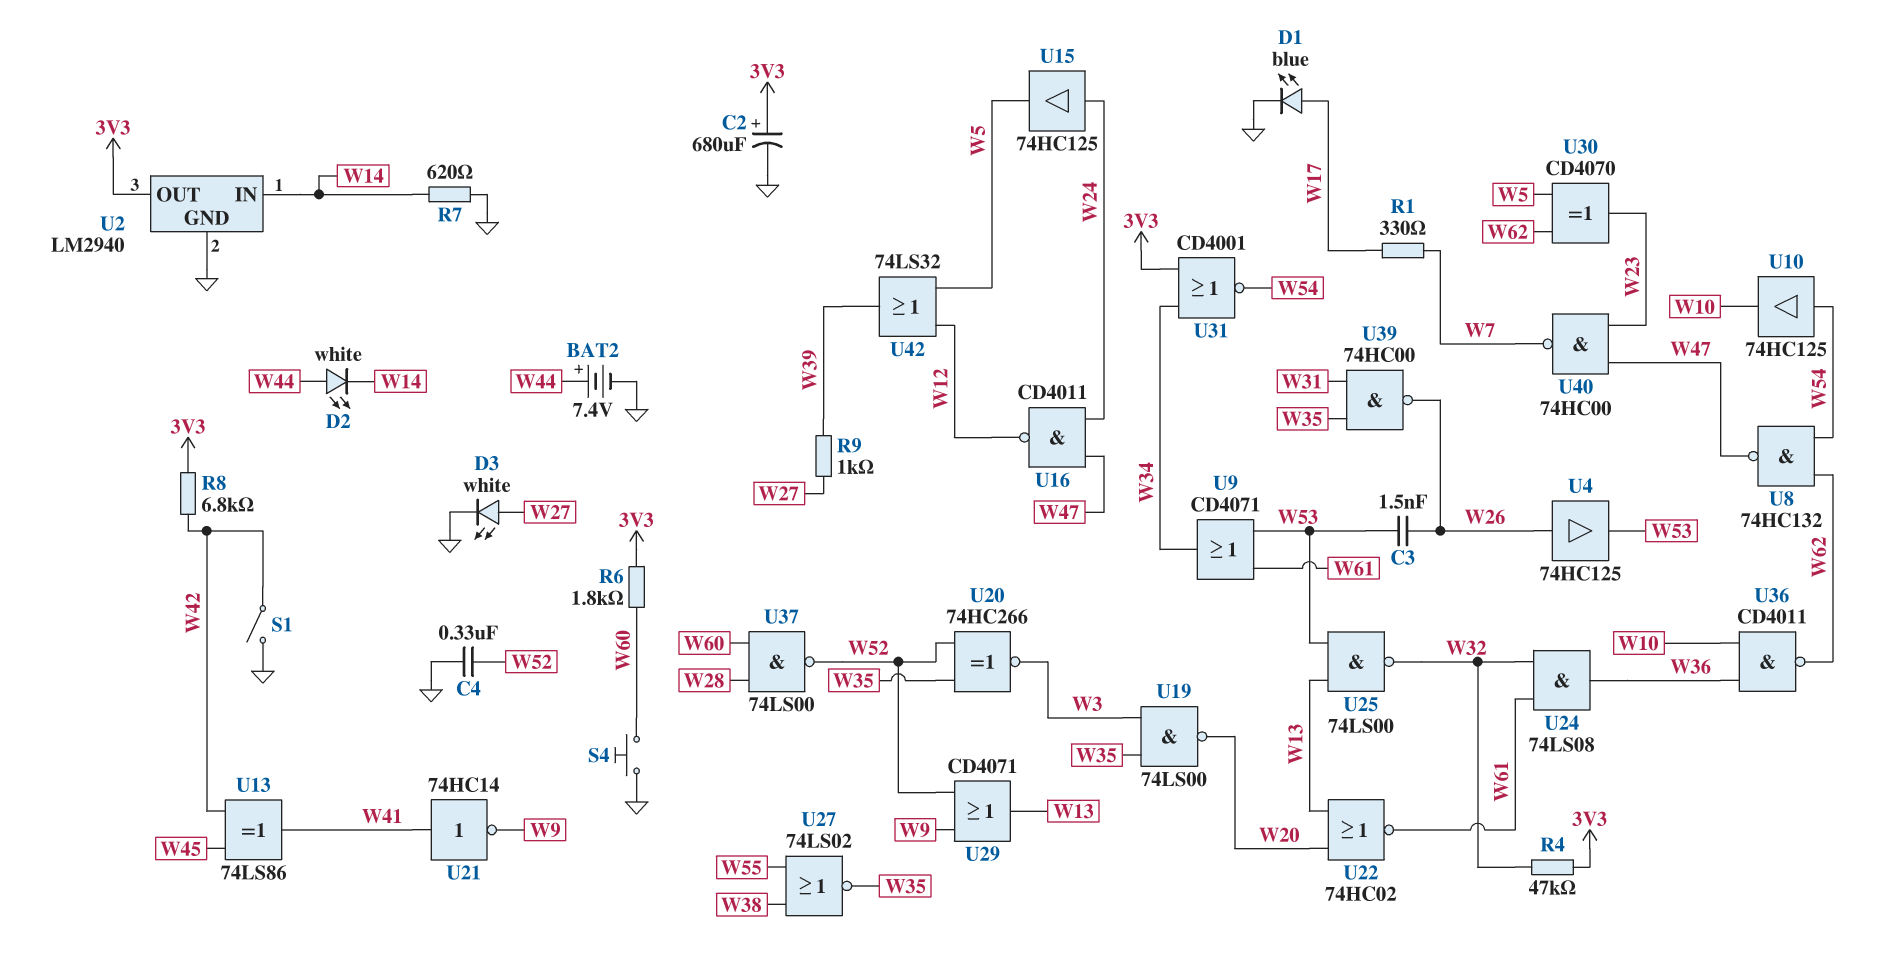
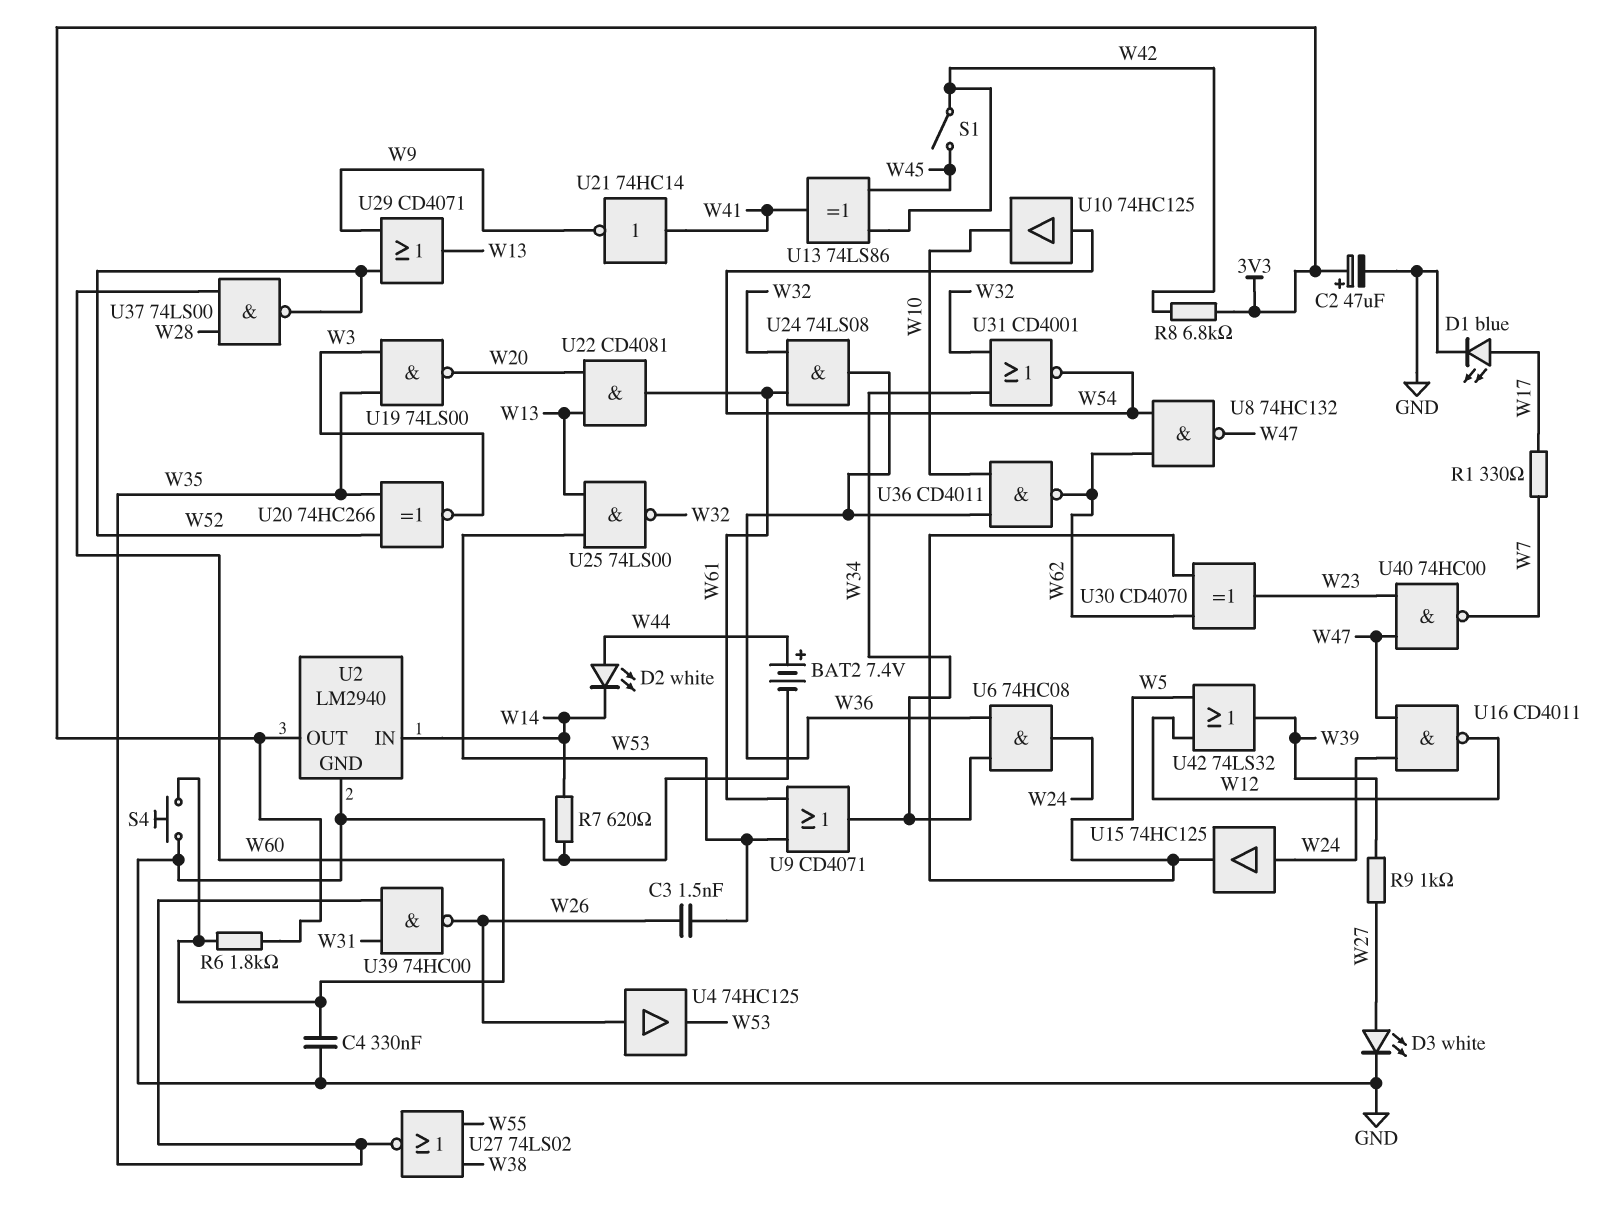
C2: 680uF (plus 3V3, minus GND) -> 47uF (plus 3V3, minus GND)
C4: 330nF (GND, W52) -> 330nF (GND, W60)
R4: 47k (3V3, W32) -> none
S1: switch (GND, W42) -> switch (W42, W45)
U6: none -> AND 74HC08 (in W34, in W36, out W24)
U22: NOR 74HC02 (in W13, in W20, out W61) -> AND CD4081 (in W13, in W20, out W61)
U31: NOR CD4001 (in 3V3, in W34, out W54) -> NOR CD4001 (in W32, in W34, out W54)

